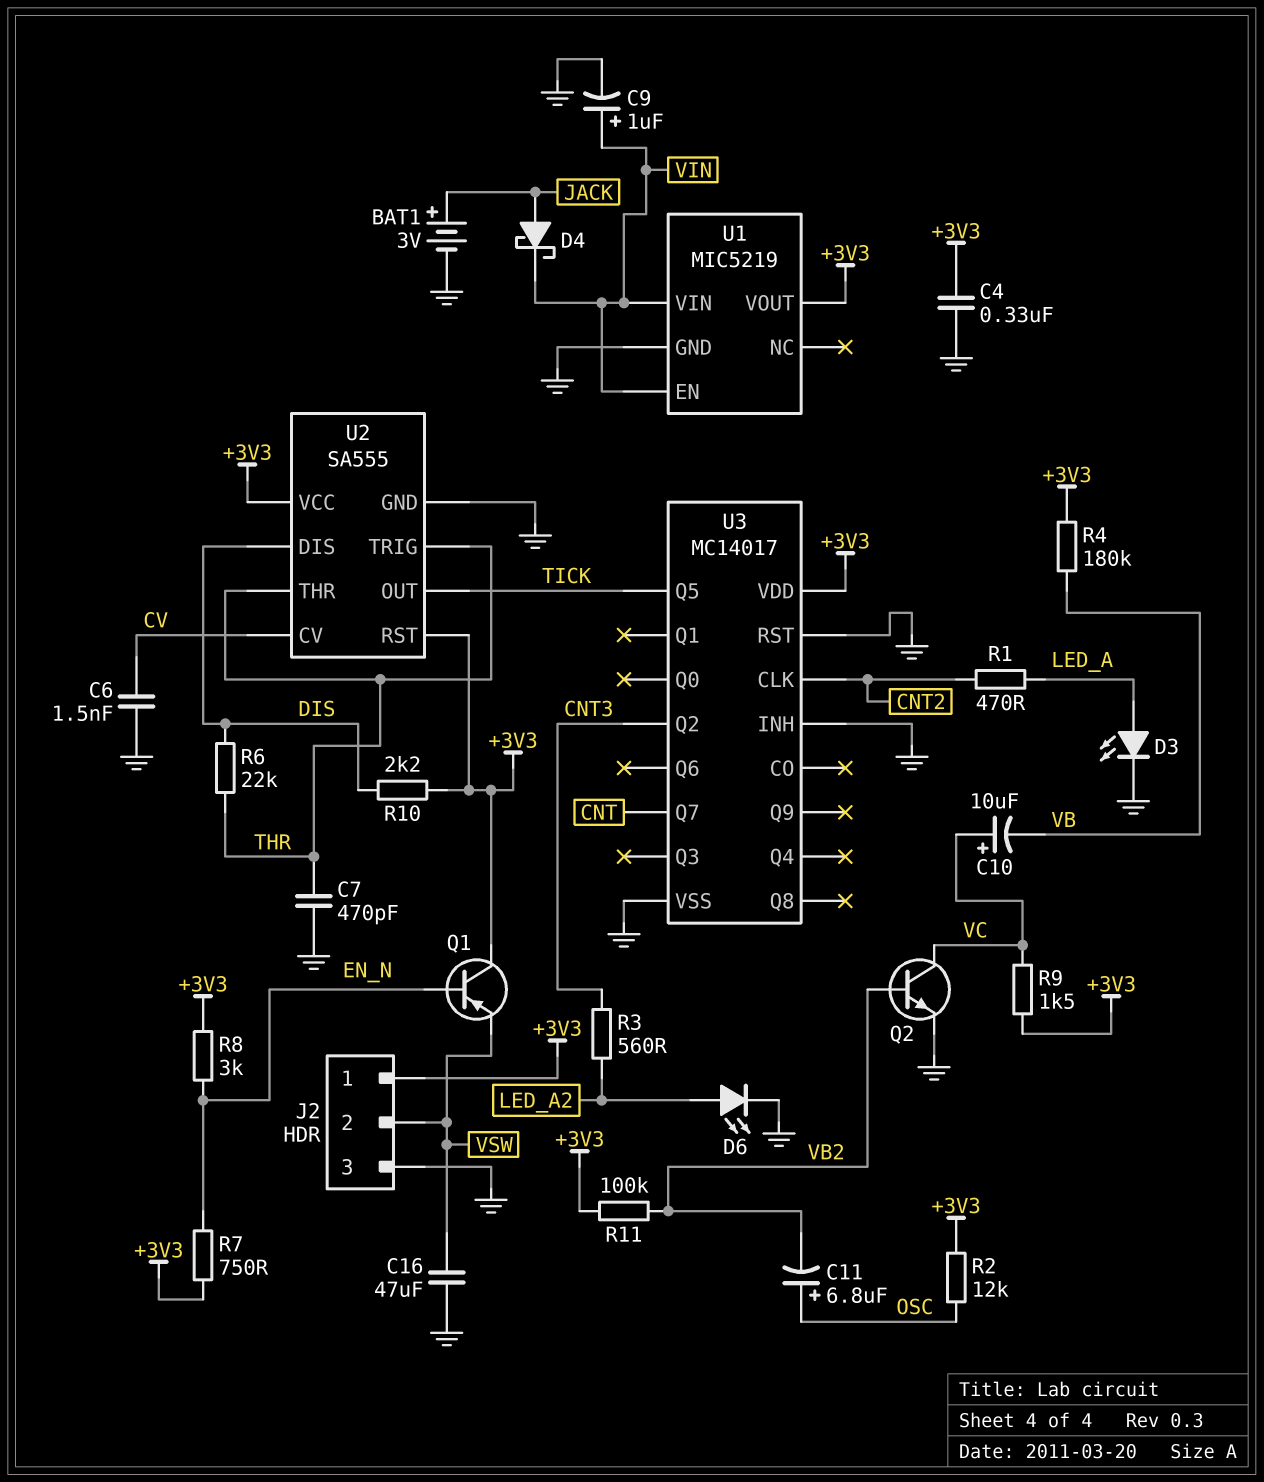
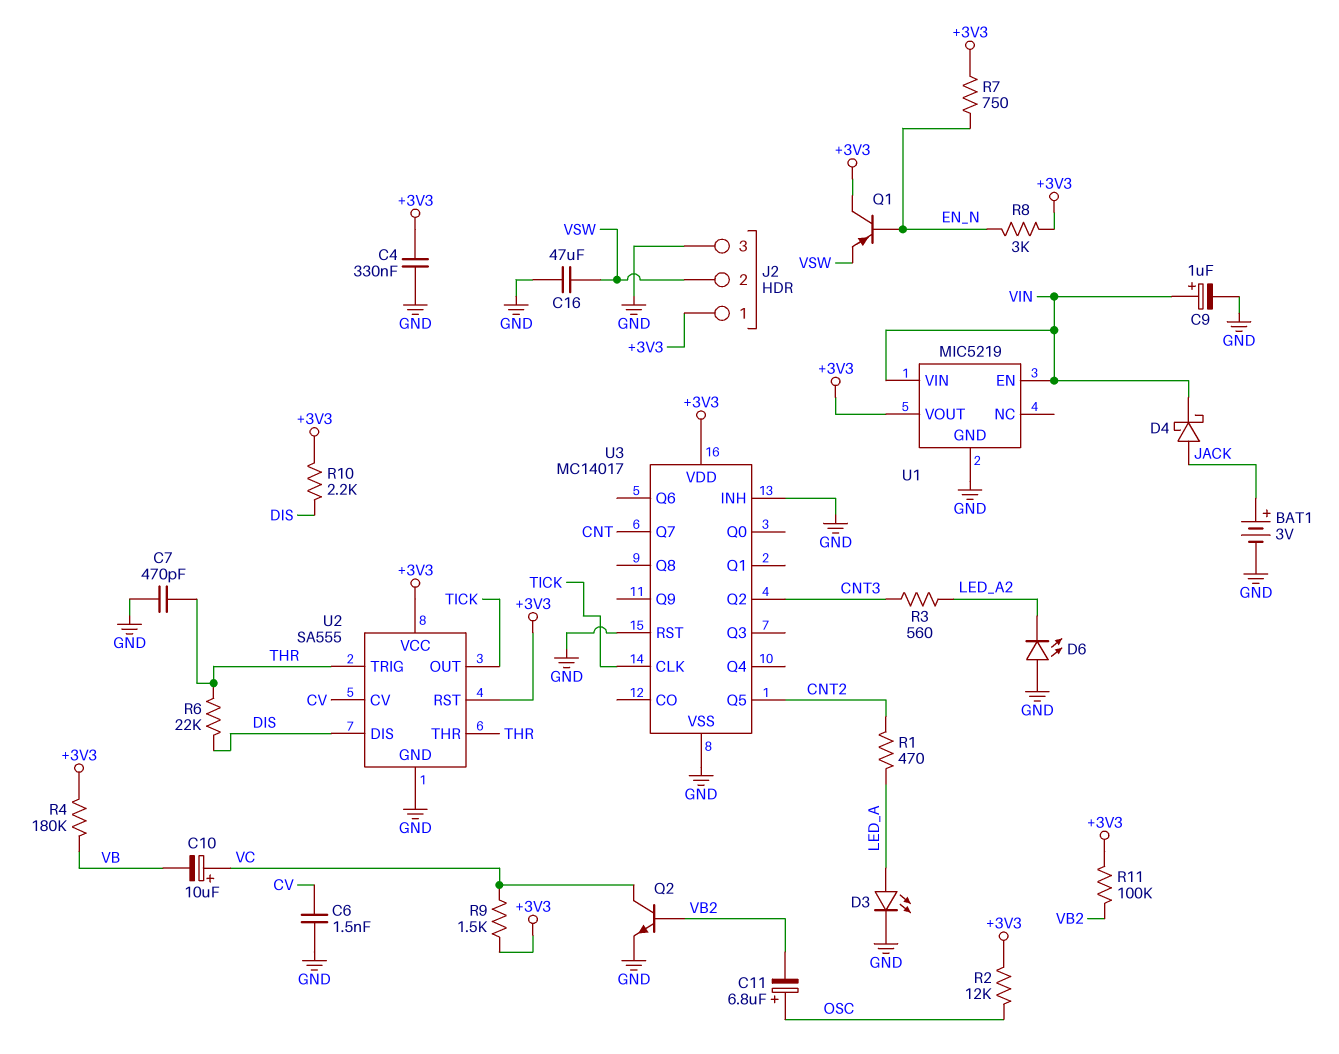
D6: LED (A LED_A2, K GND) -> LED (A GND, K LED_A2)
U3 pin CLK: CNT2 -> TICK
U3 pin Q5: TICK -> CNT2

